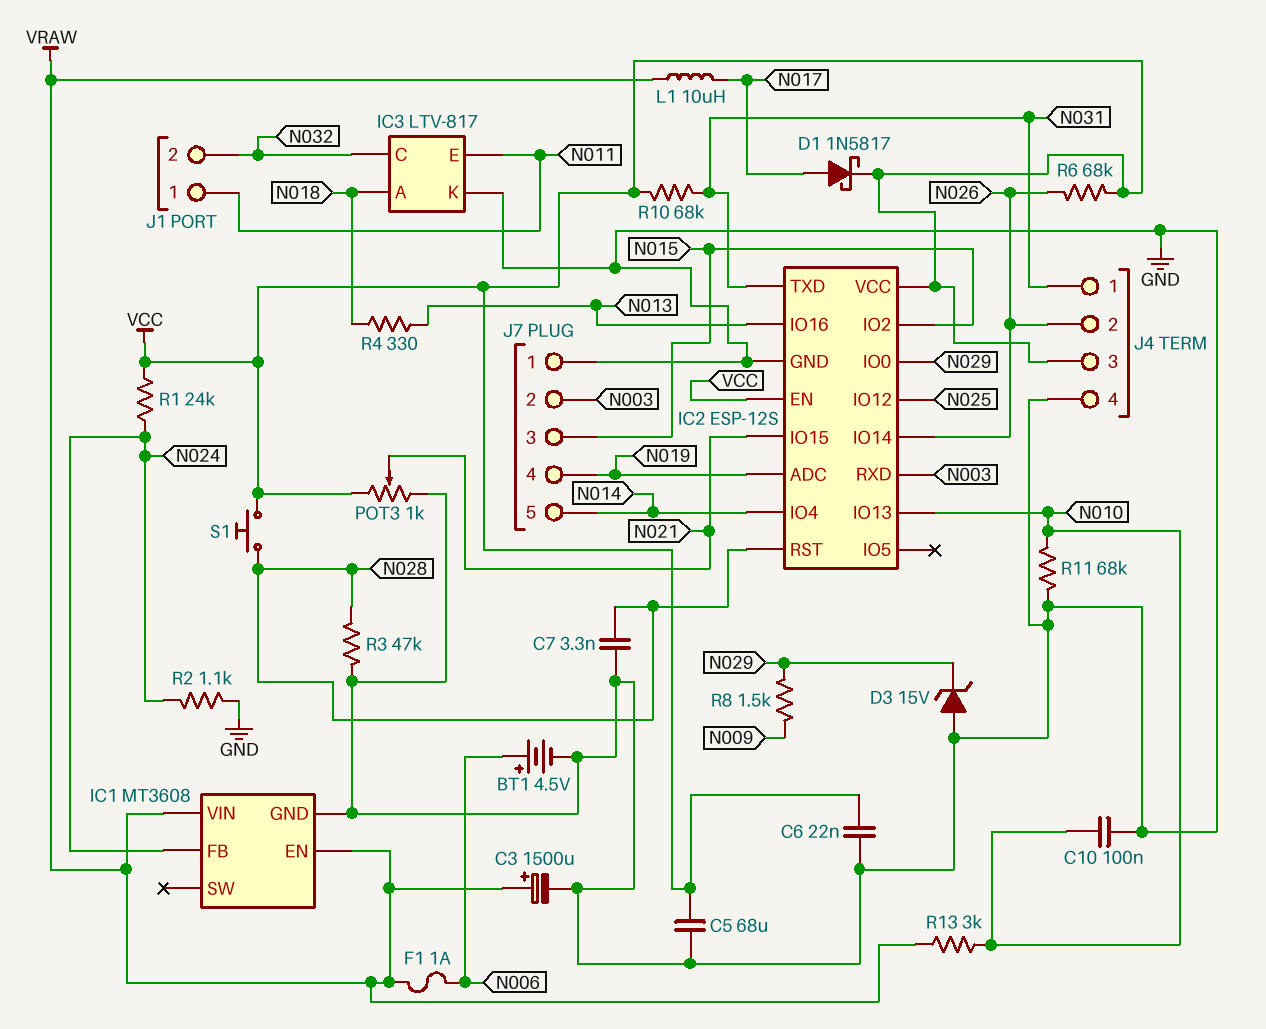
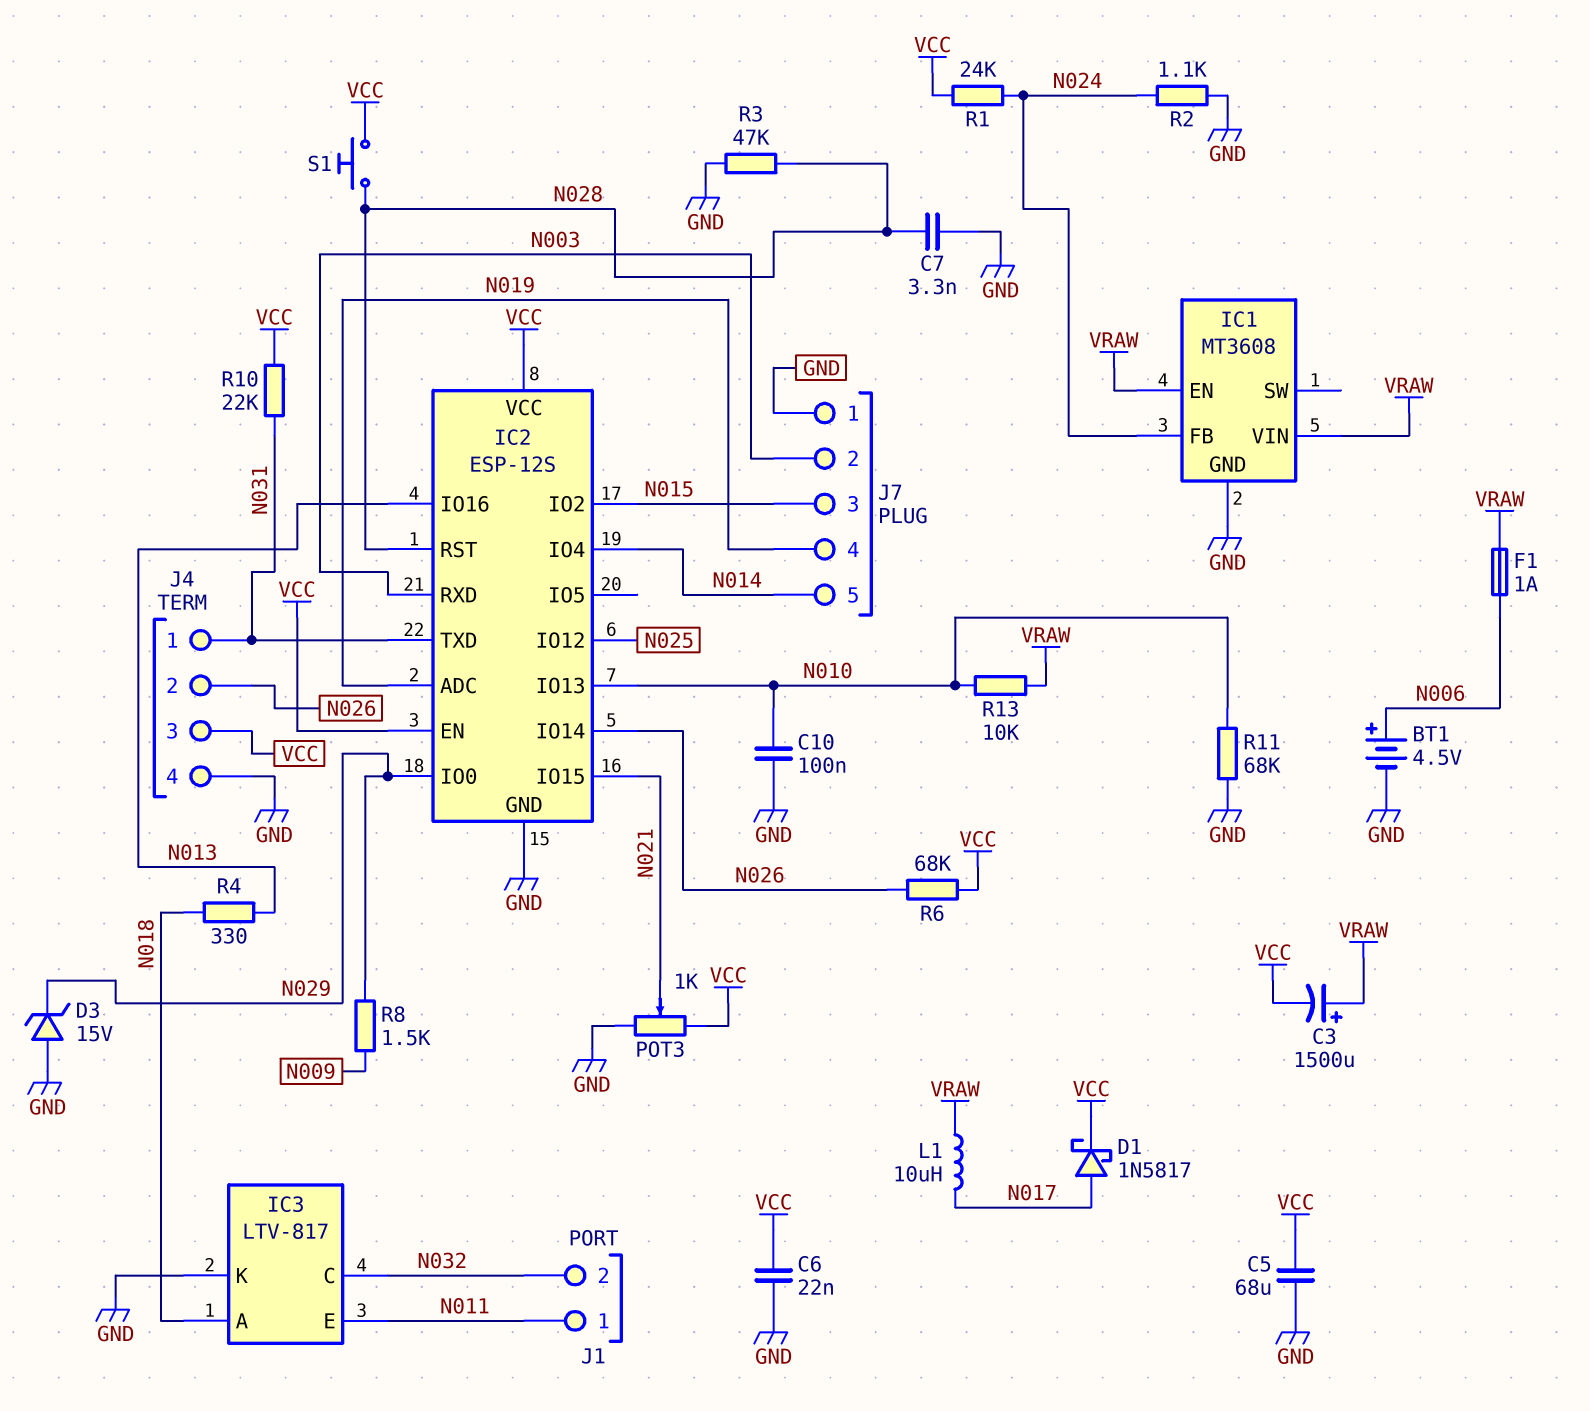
C3: 1500uF (plus VRAW, minus GND) -> 1500uF (plus VRAW, minus VCC)
R10: 68k (N031, VCC) -> 22k (N031, VCC)
R13: 3k (N010, VRAW) -> 10k (N010, VRAW)

